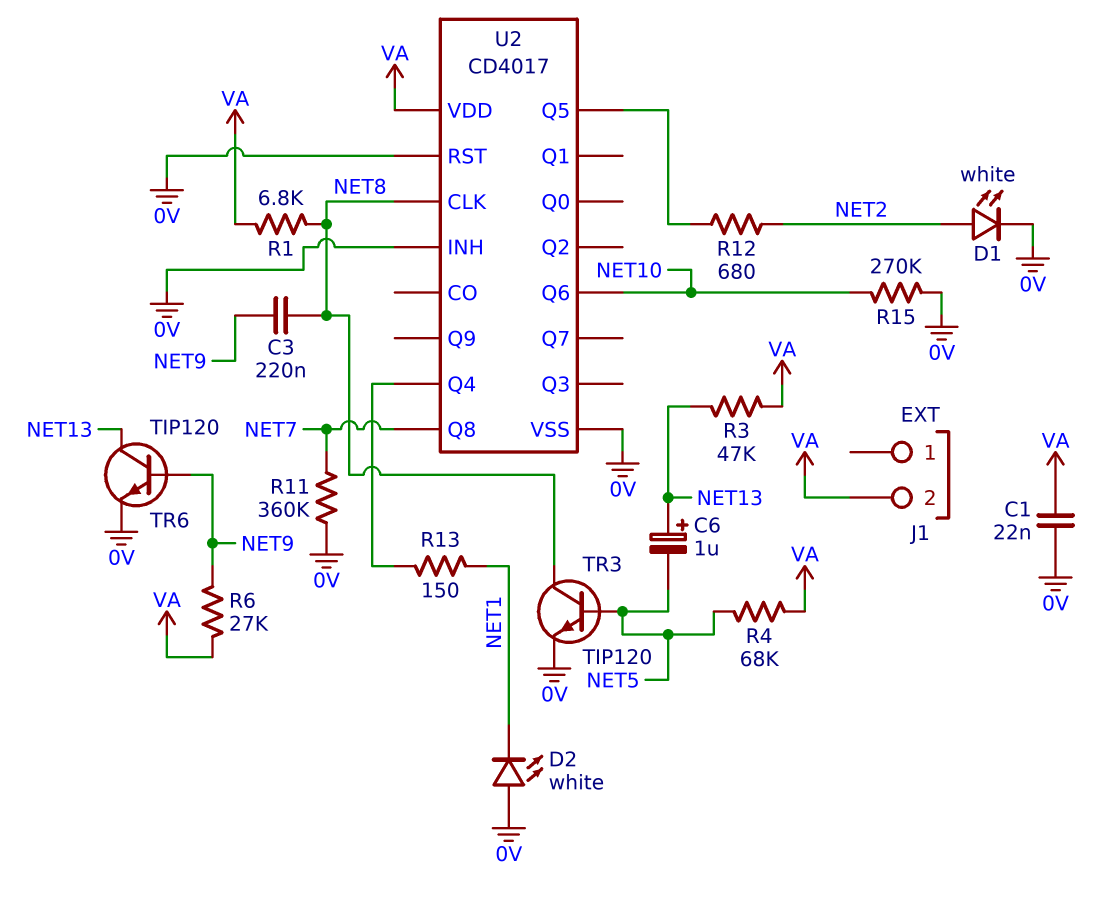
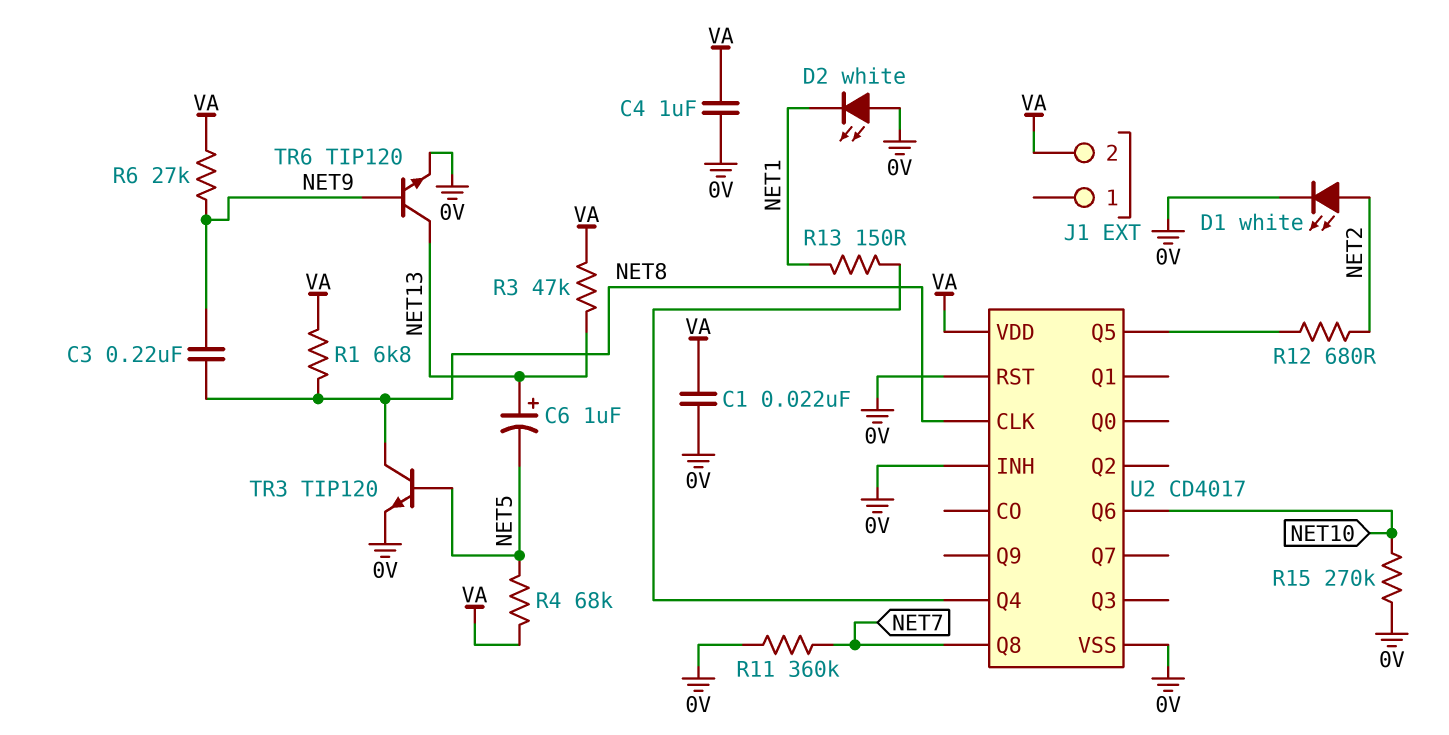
C4: none -> 1uF (0V, VA)

